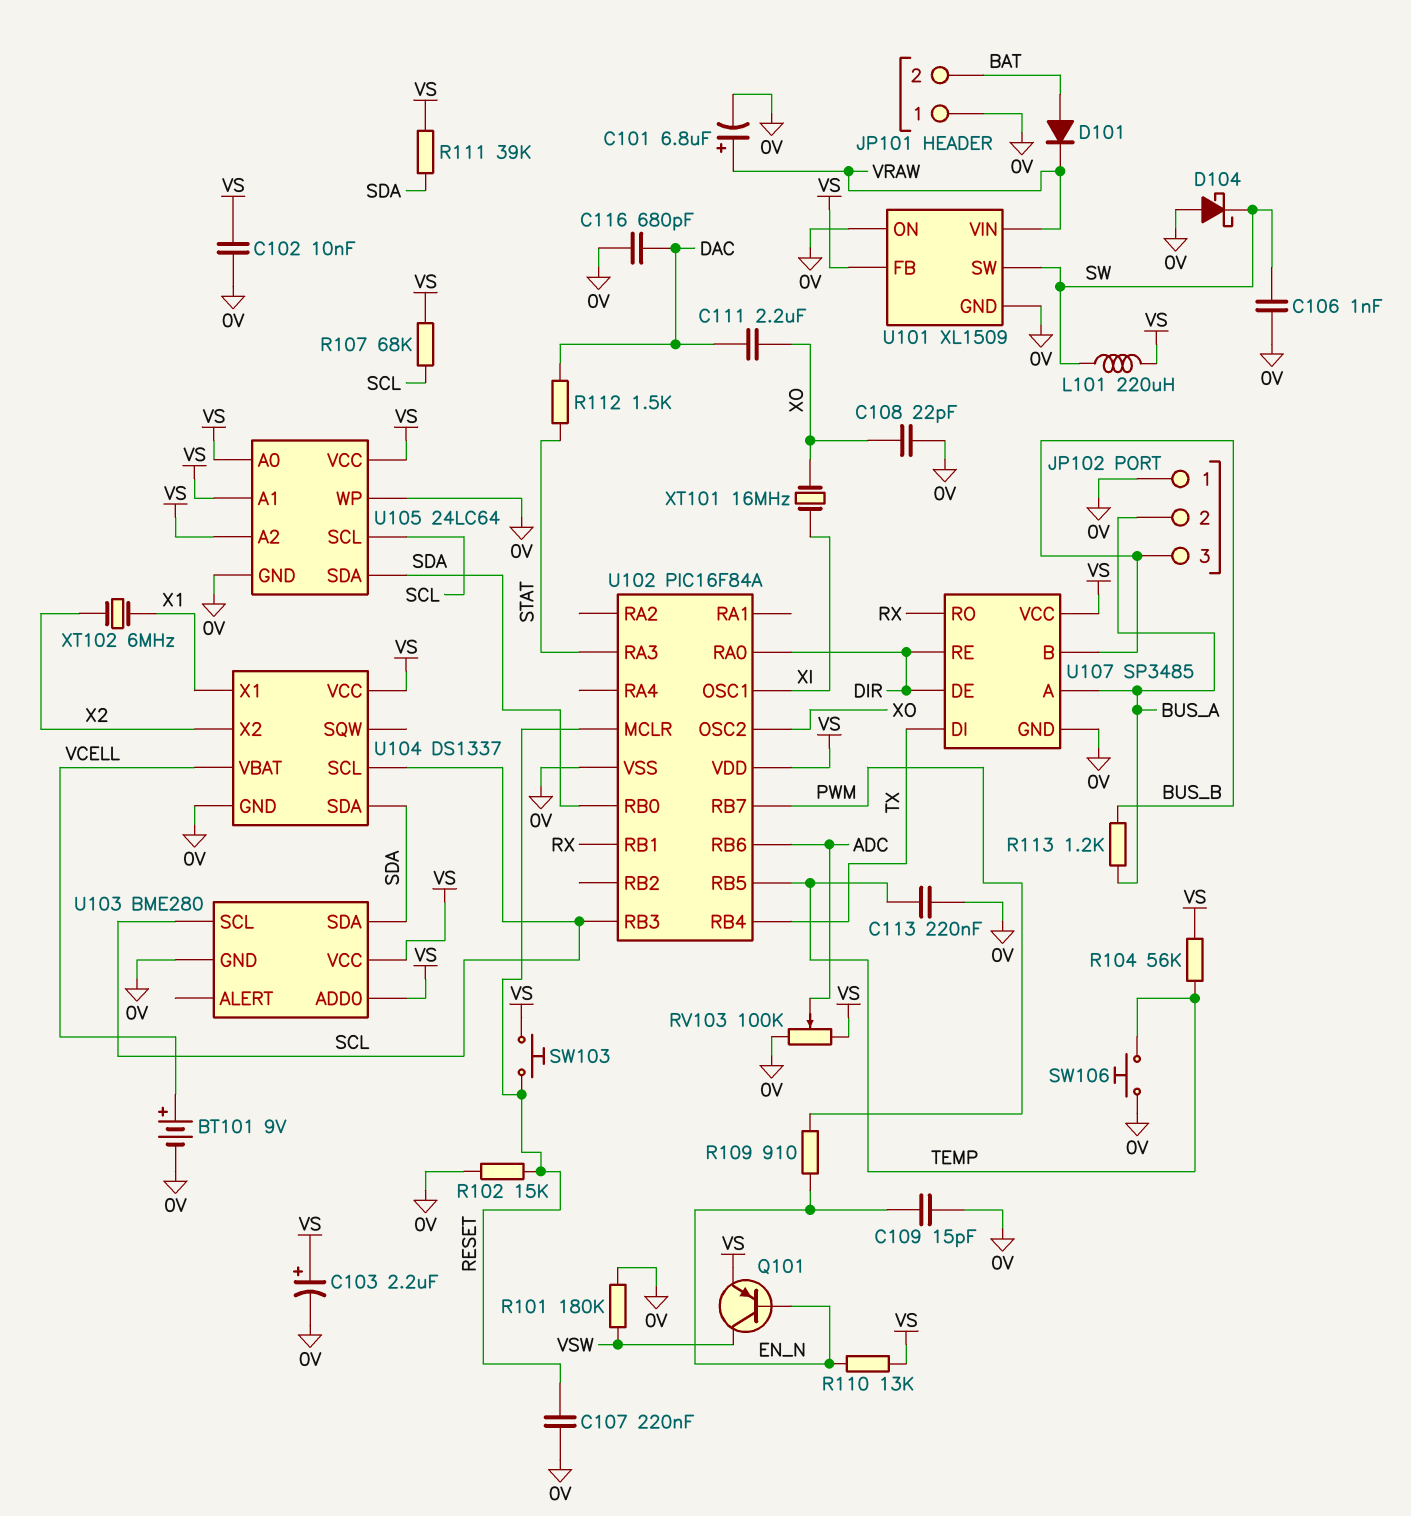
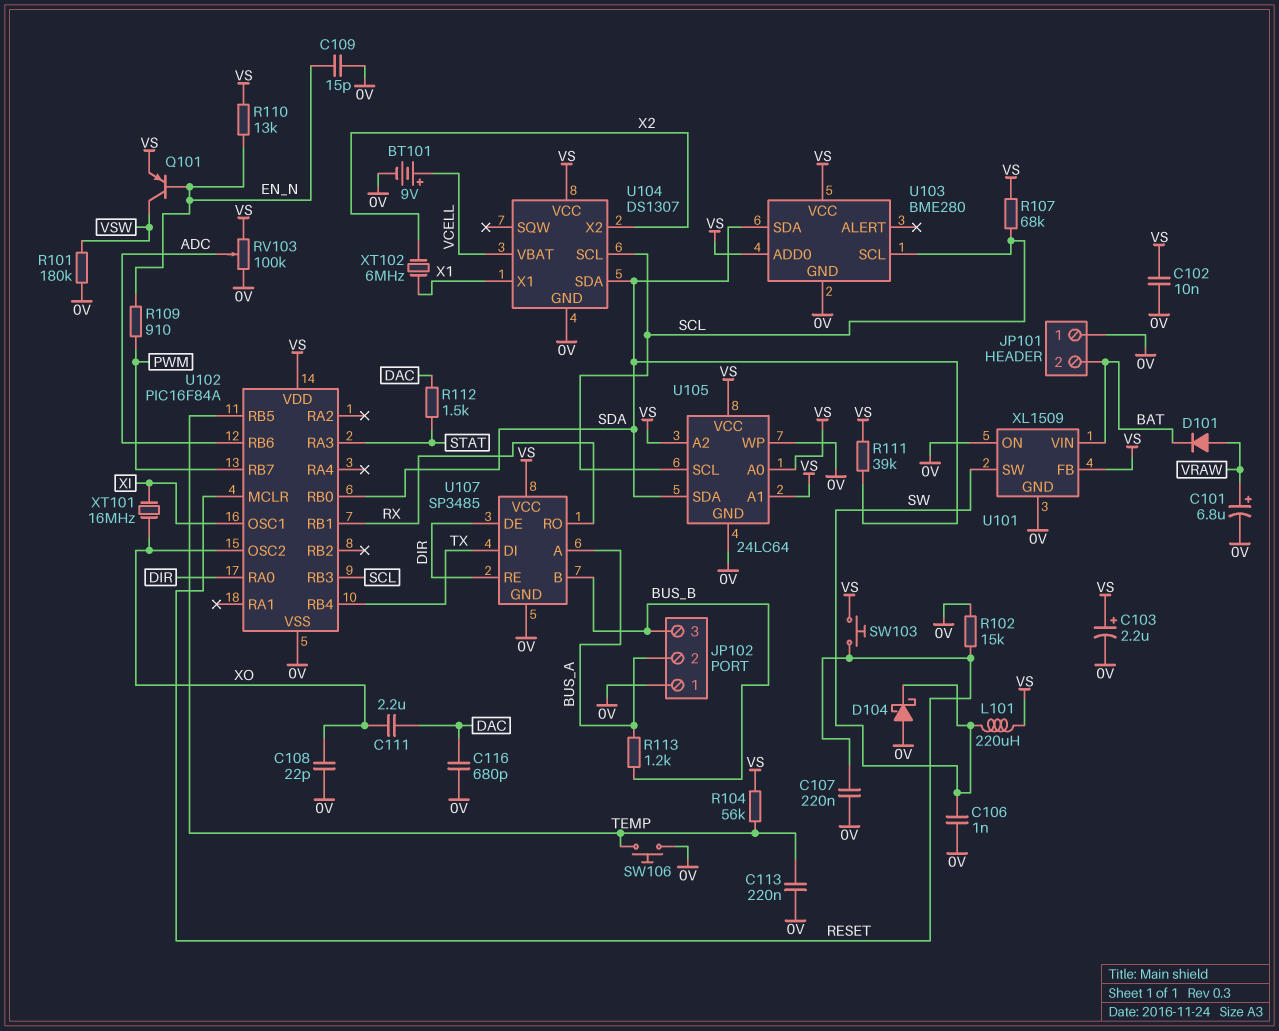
D101: diode (A BAT, K VRAW) -> diode (A VRAW, K BAT)
U101 pin VIN: VRAW -> BAT
U104: DS1337 -> DS1307

